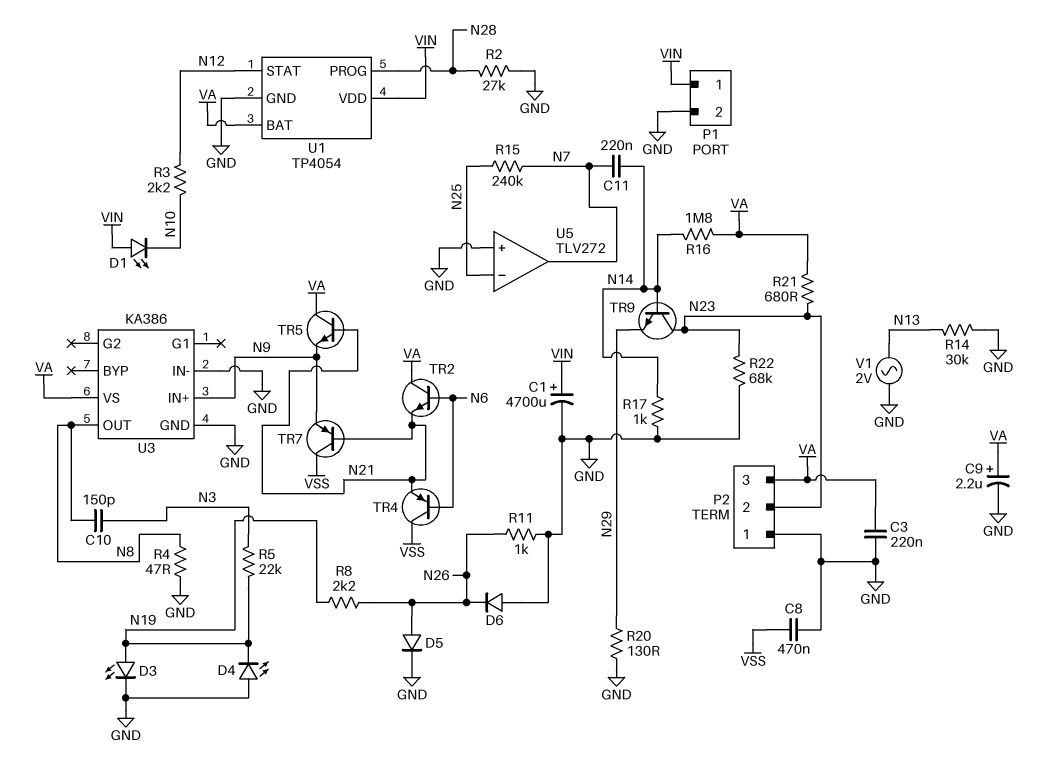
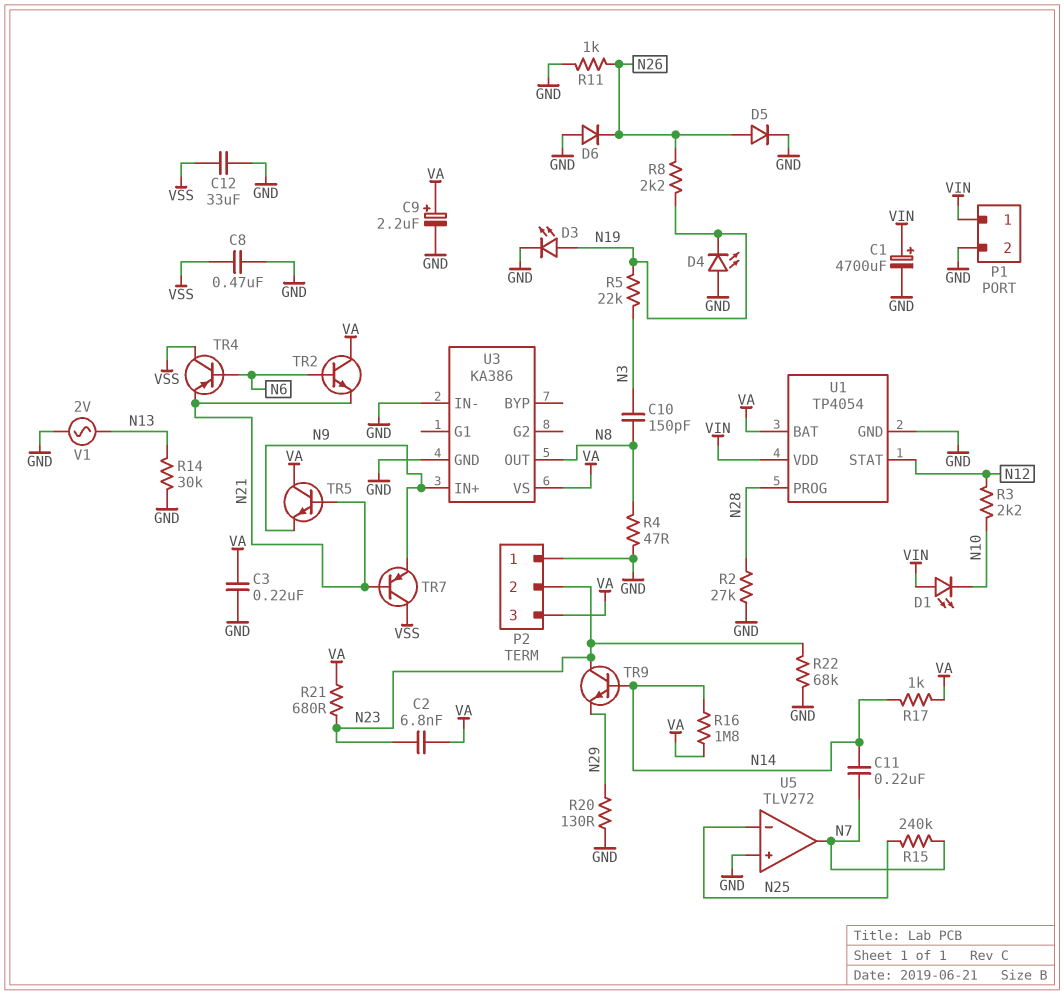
C2: none -> 6.8nF (N23, VA)
C12: none -> 33uF (GND, VSS)
R17: 1k (GND, N14) -> 1k (N14, VA)

